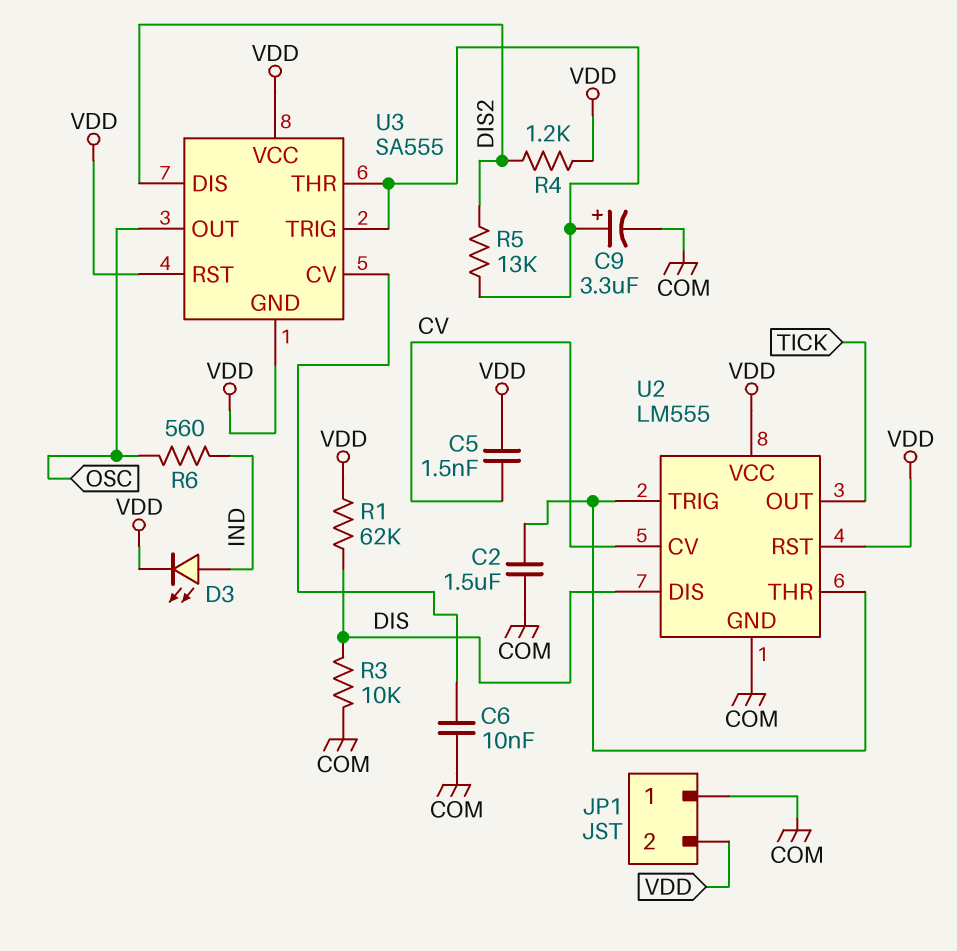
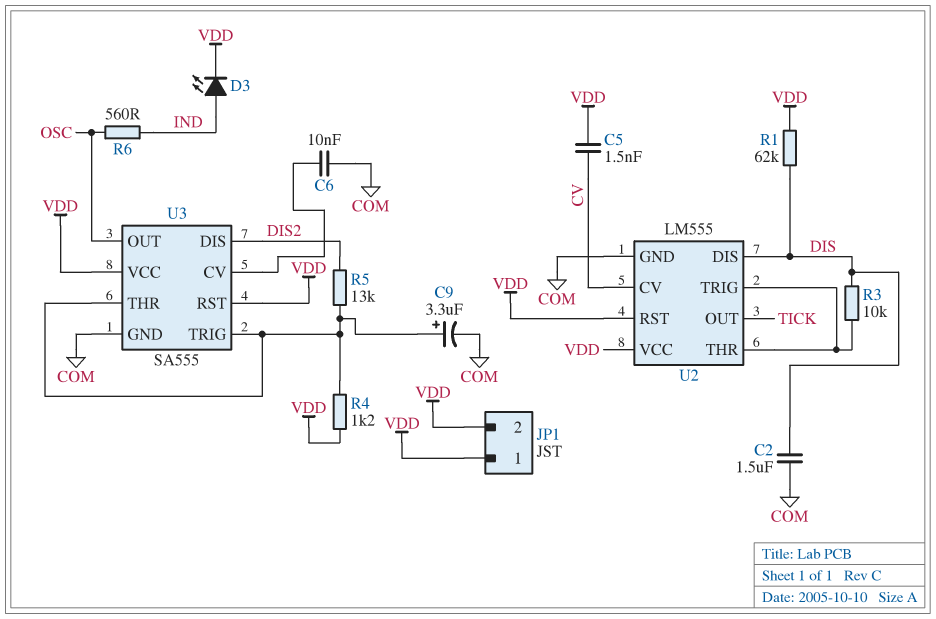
C2: 1.5uF (COM, U2/THR) -> 1.5uF (COM, DIS)
JP1 pin 1: COM -> VDD
R3: 10k (COM, DIS) -> 10k (DIS, U2/THR)
R4: 1.2k (DIS2, VDD) -> 1.2k (U3/THR, VDD)
U3 pin GND: VDD -> COM

